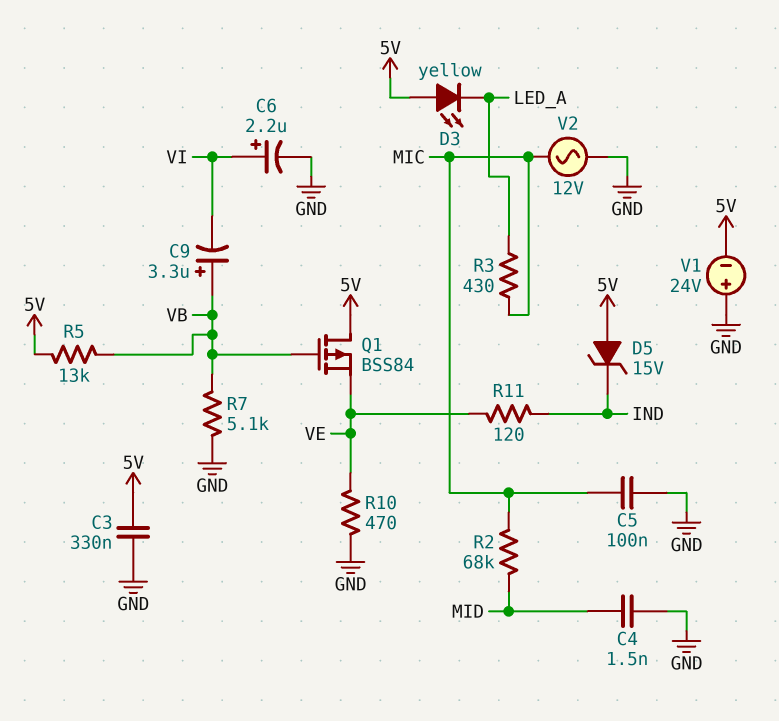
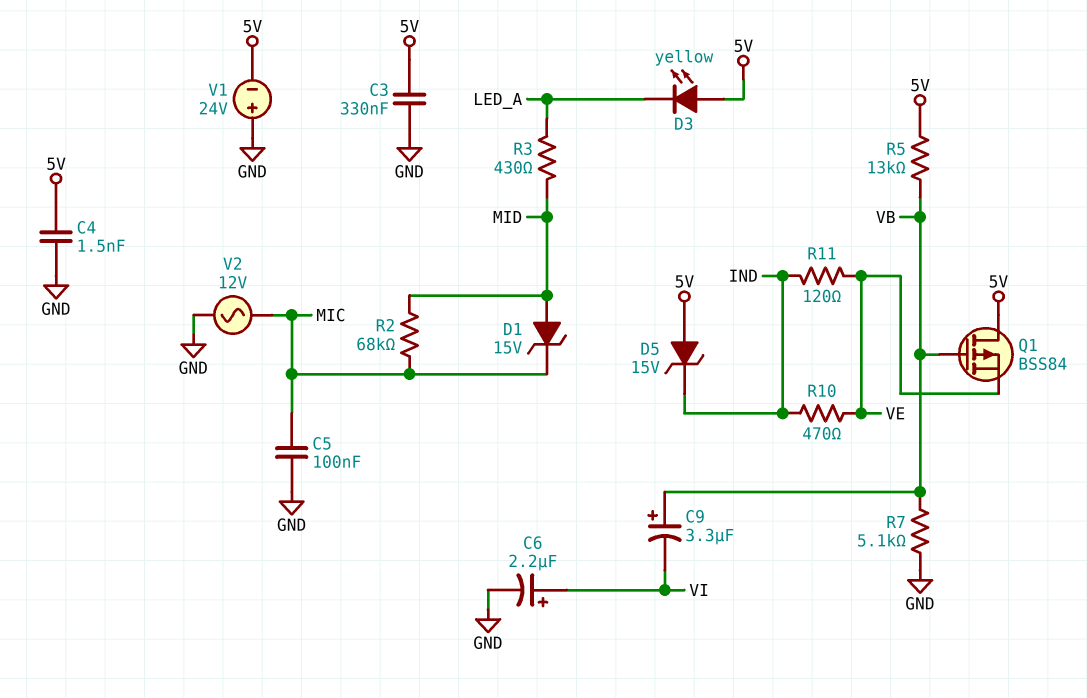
C4: 1.5nF (GND, MID) -> 1.5nF (5V, GND)
D1: none -> zener 15V (A MID, K MIC)
R3: 430 (LED_A, MIC) -> 430 (LED_A, MID)
R10: 470 (GND, VE) -> 470 (IND, VE)

